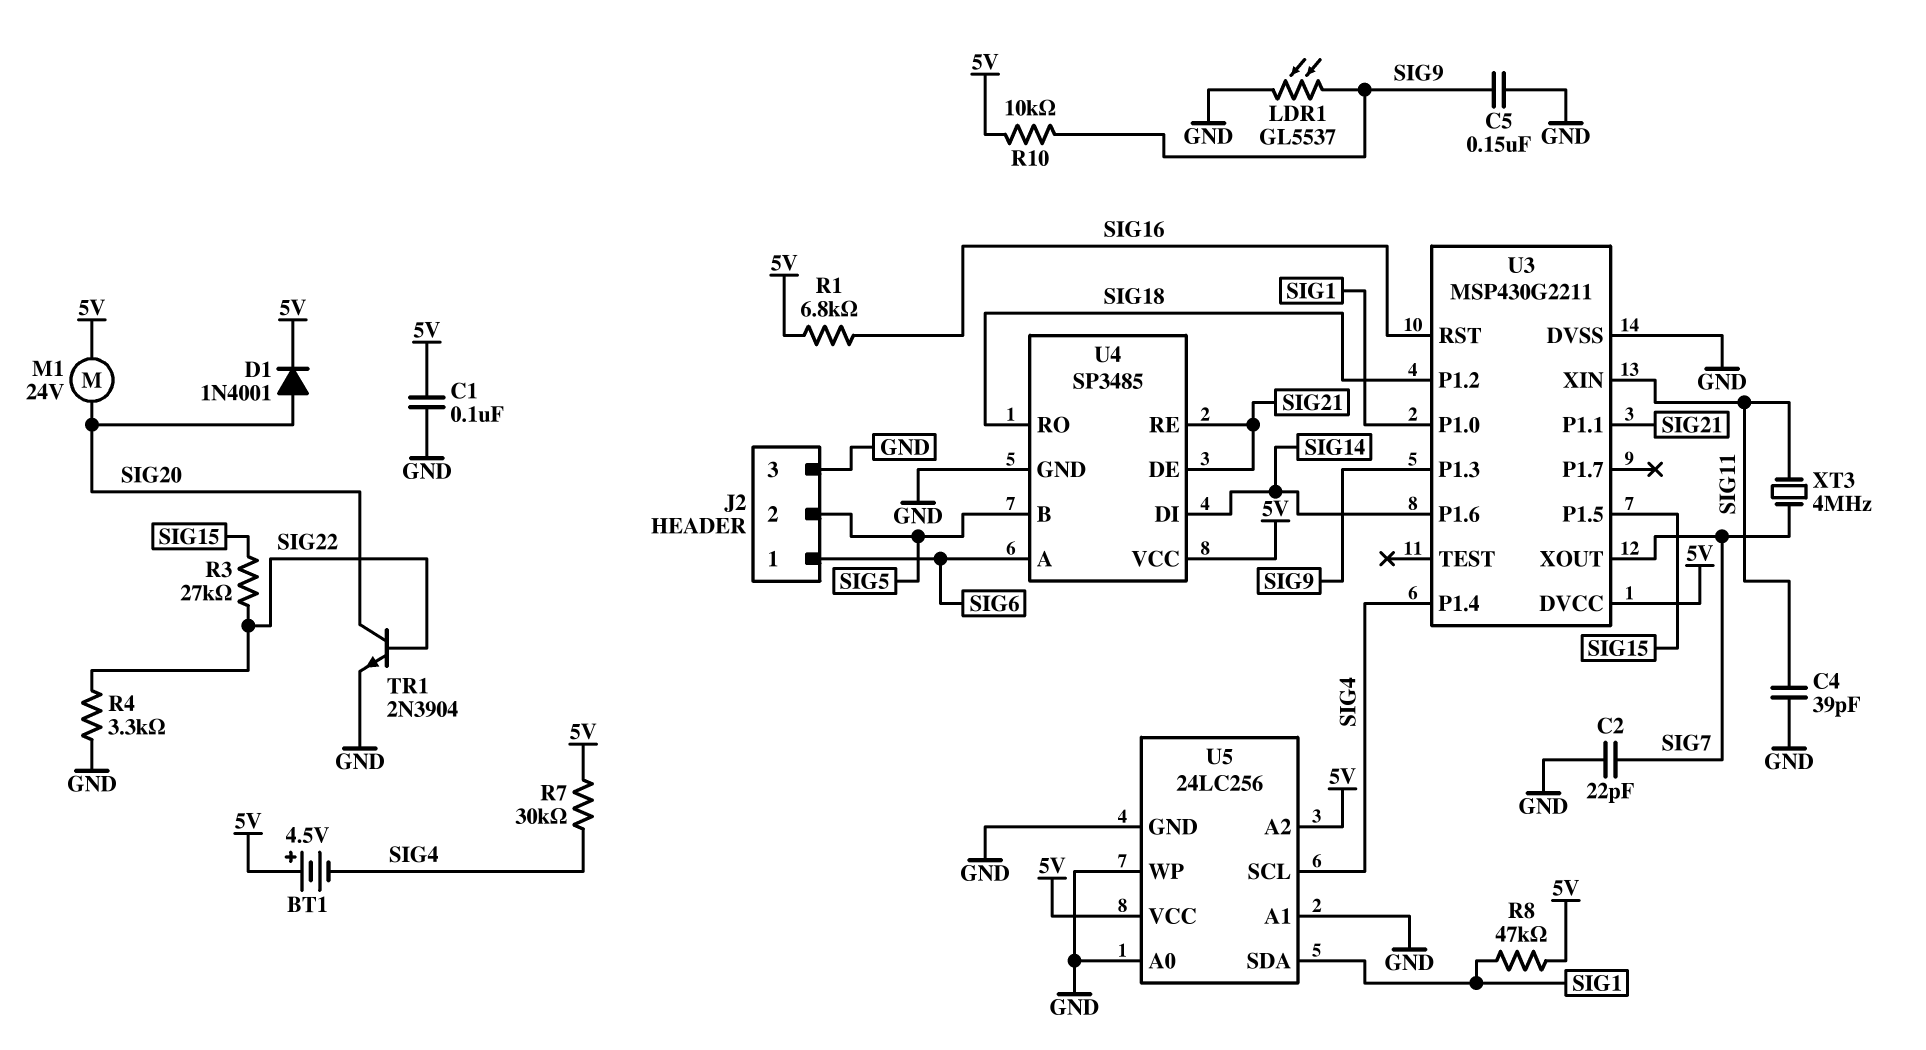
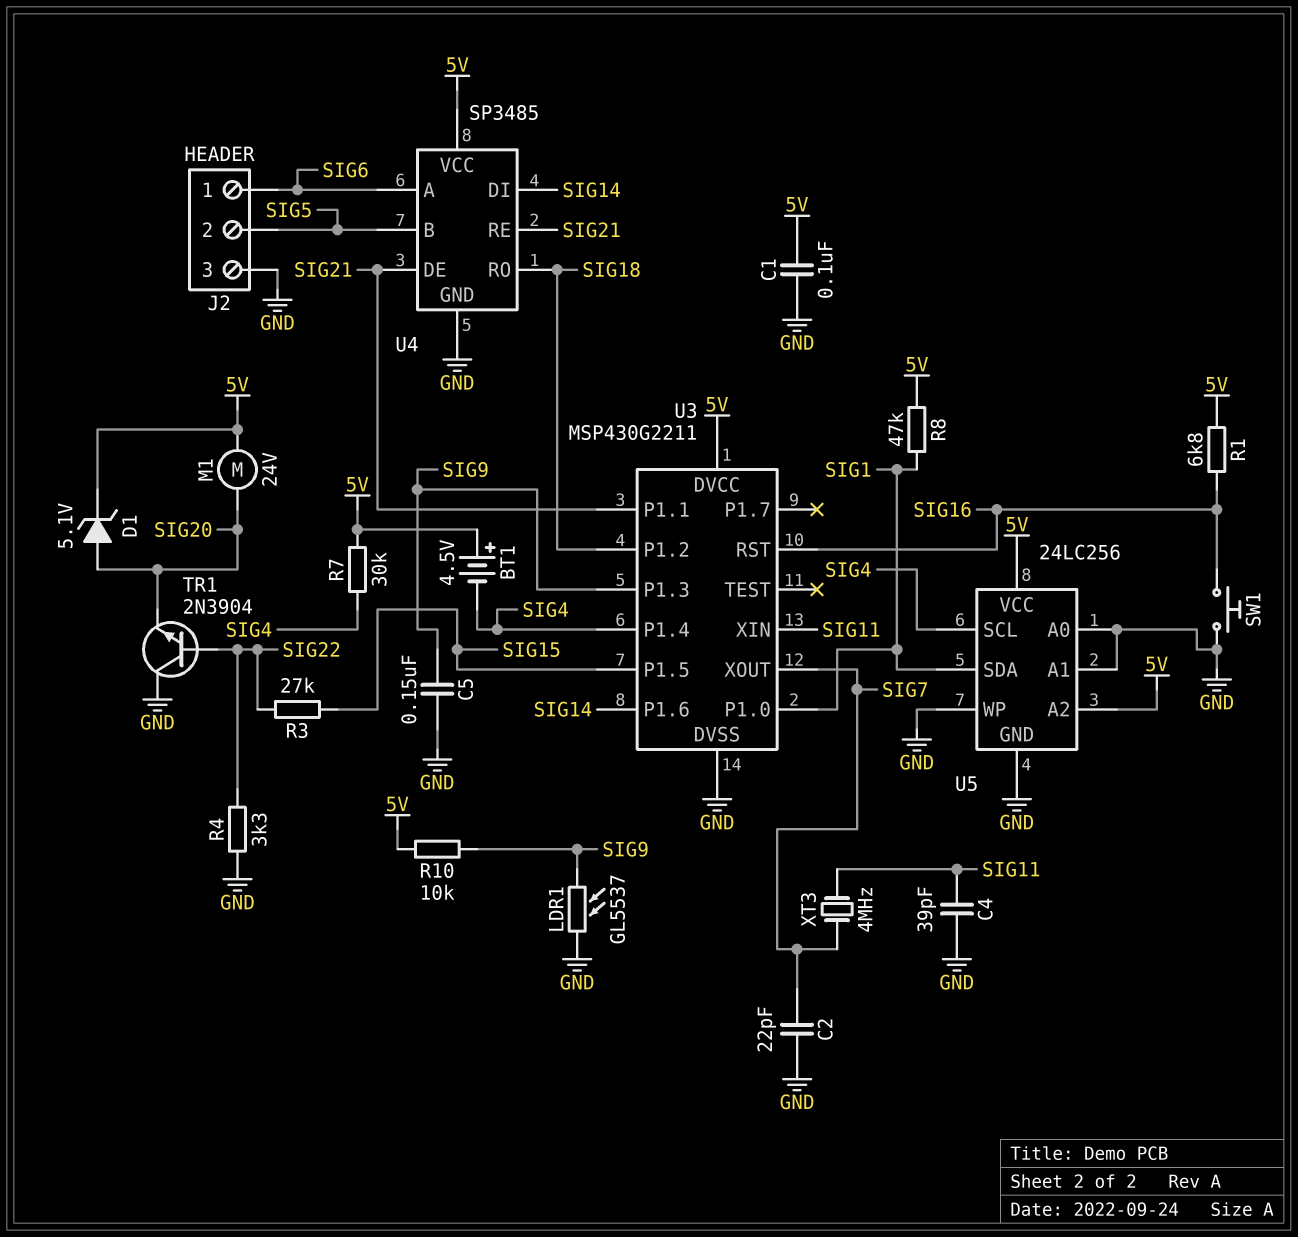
D1: diode 1N4001 (A SIG20, K 5V) -> zener 5.1V (A SIG20, K 5V)
SW1: none -> button (GND, SIG16)
TR1: NPN 2N3904 (B SIG22, C SIG20, E GND) -> NPN 2N3904 (B SIG22, C GND, E SIG20)

